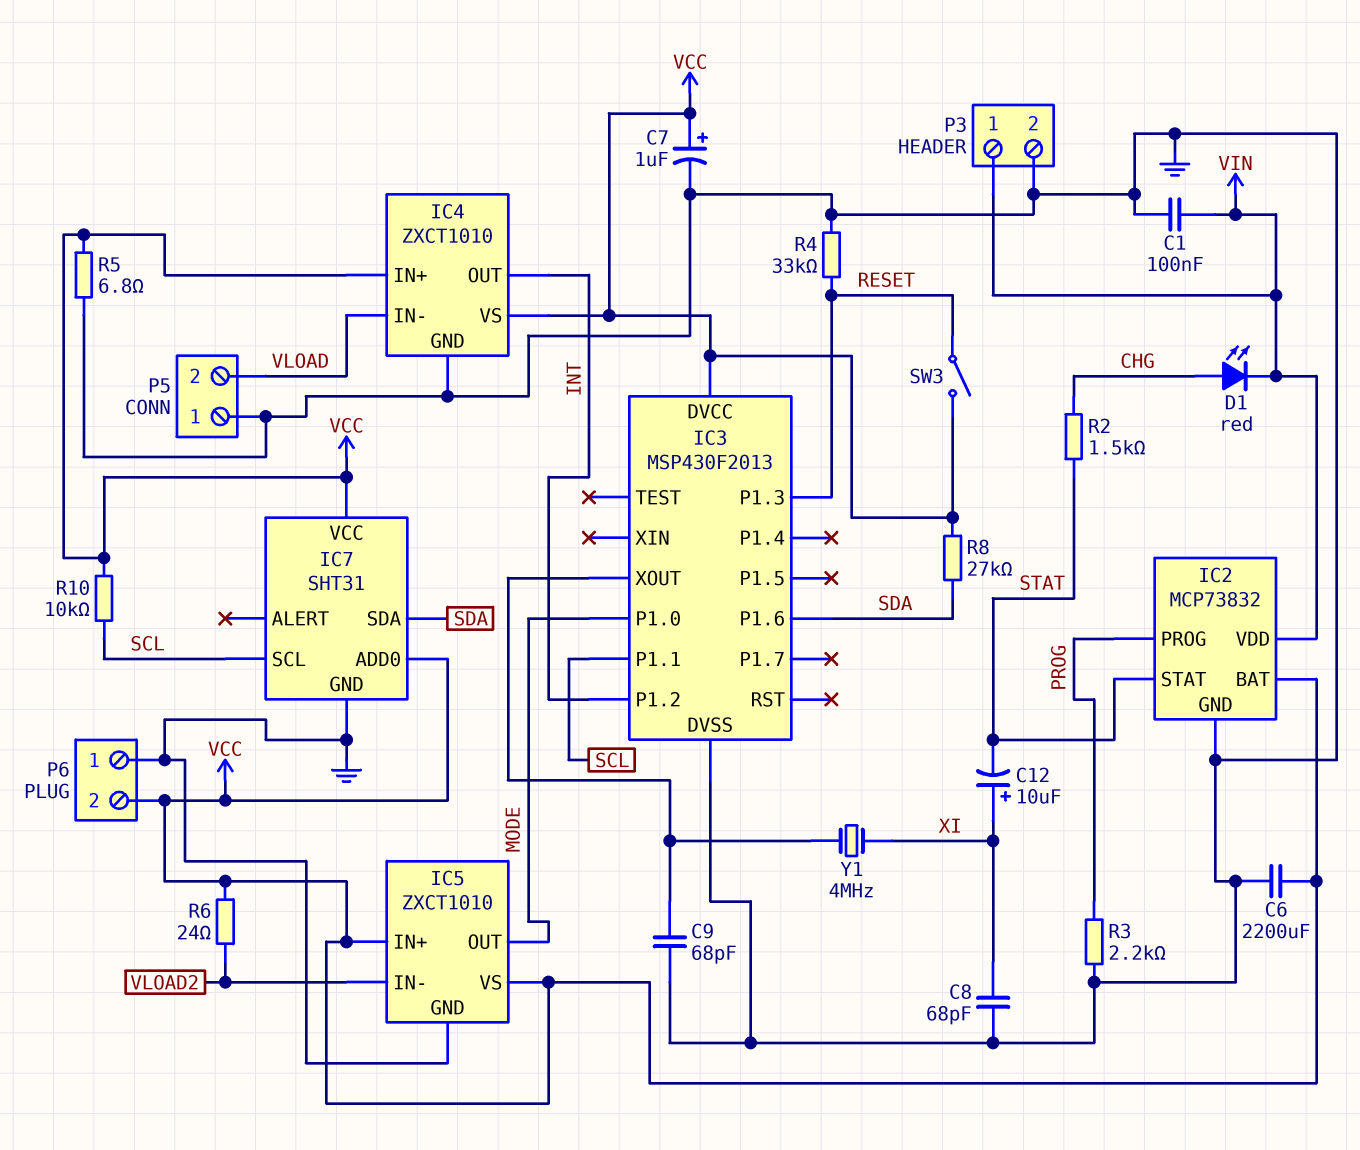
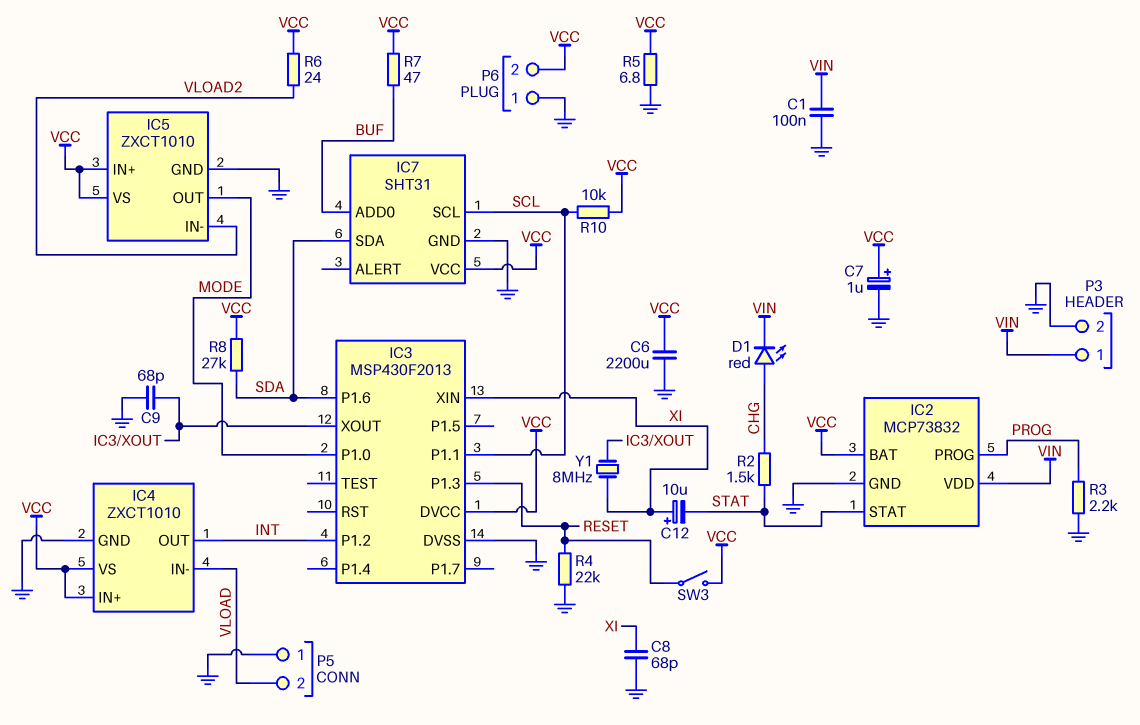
IC3 pin XIN: none -> XI
IC7 pin ADD0: VCC -> BUF
R4: 33k (GND, RESET) -> 22k (GND, RESET)
R7: none -> 47 (BUF, VCC)
Y1: 4MHz (IC3/XOUT, XI) -> 8MHz (IC3/XOUT, XI)

